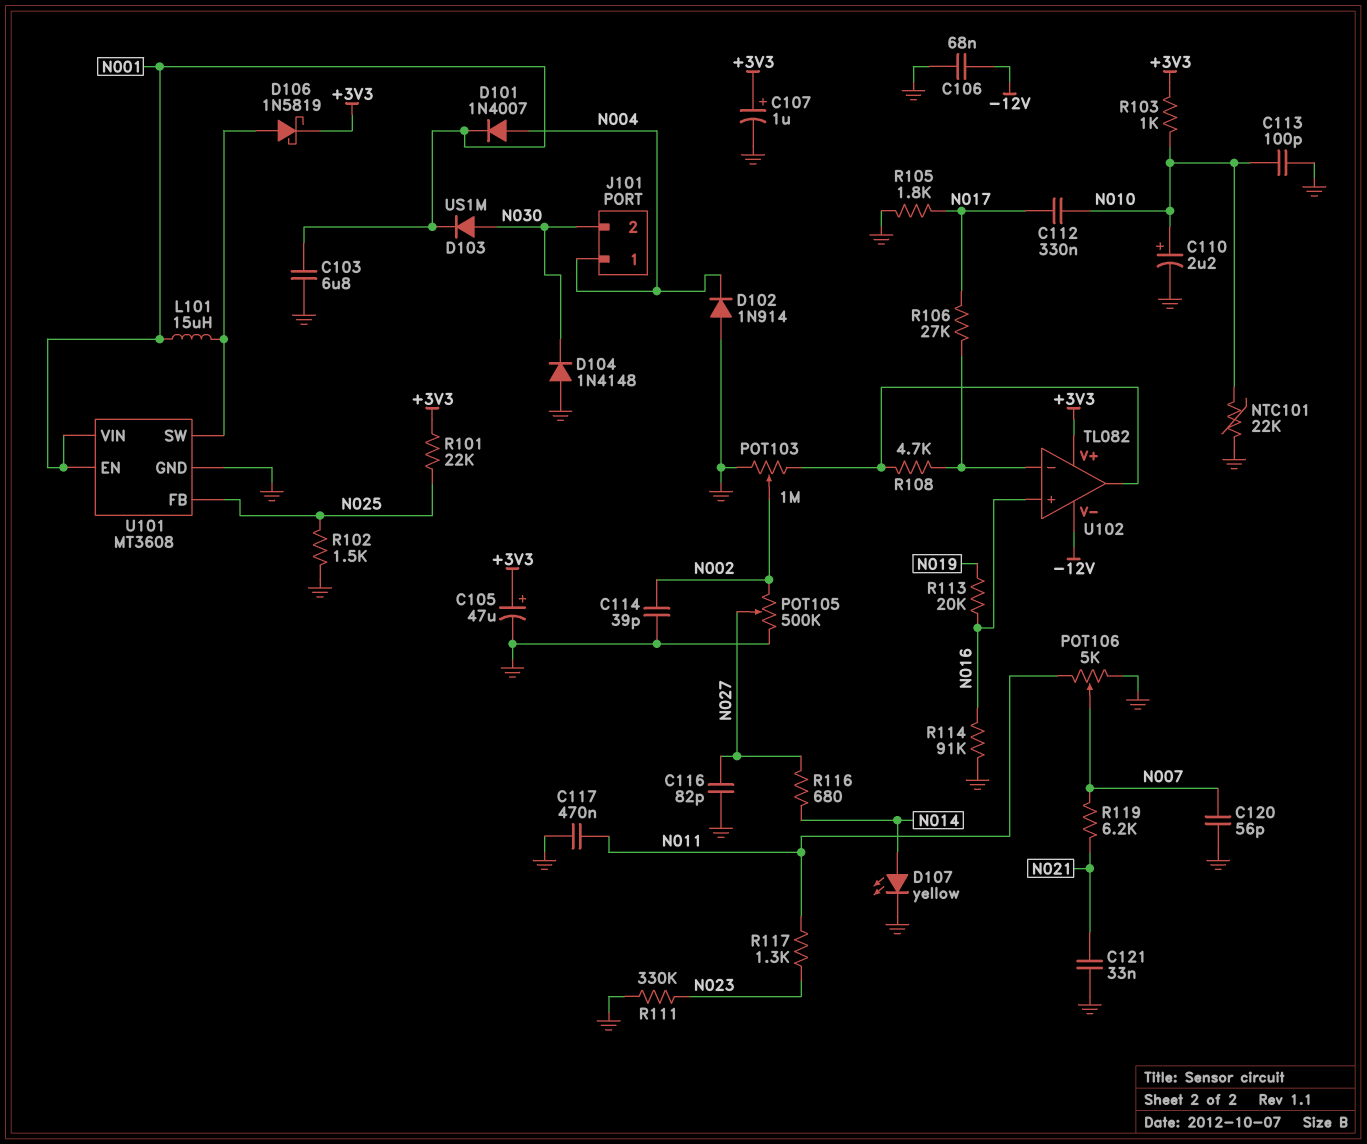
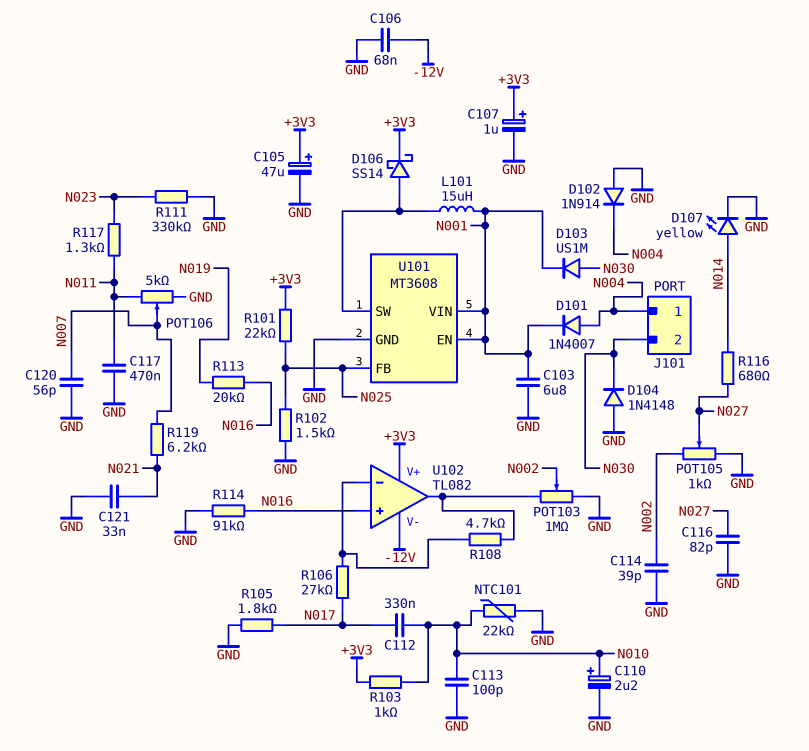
D106: schottky 1N5819 (A U101/SW, K +3V3) -> schottky SS14 (A U101/SW, K +3V3)
POT105: 500k (GND, N002, wiper N027) -> 1k (GND, N002, wiper N027)

